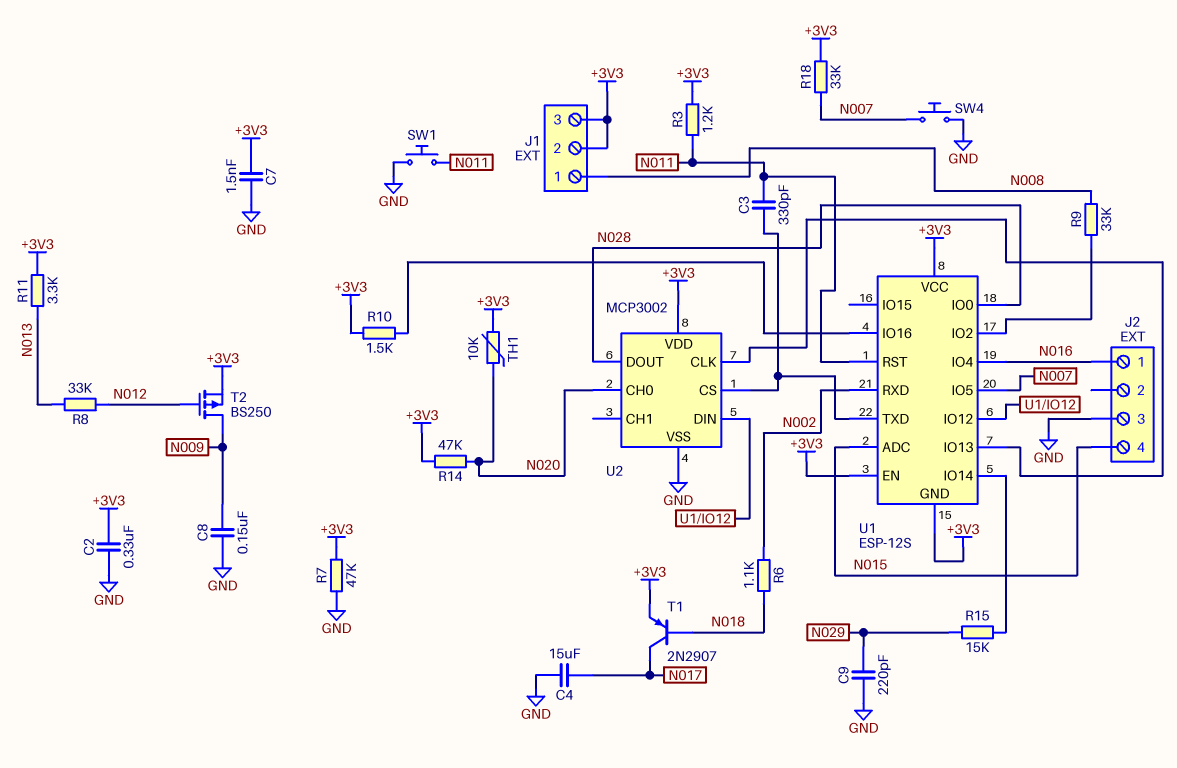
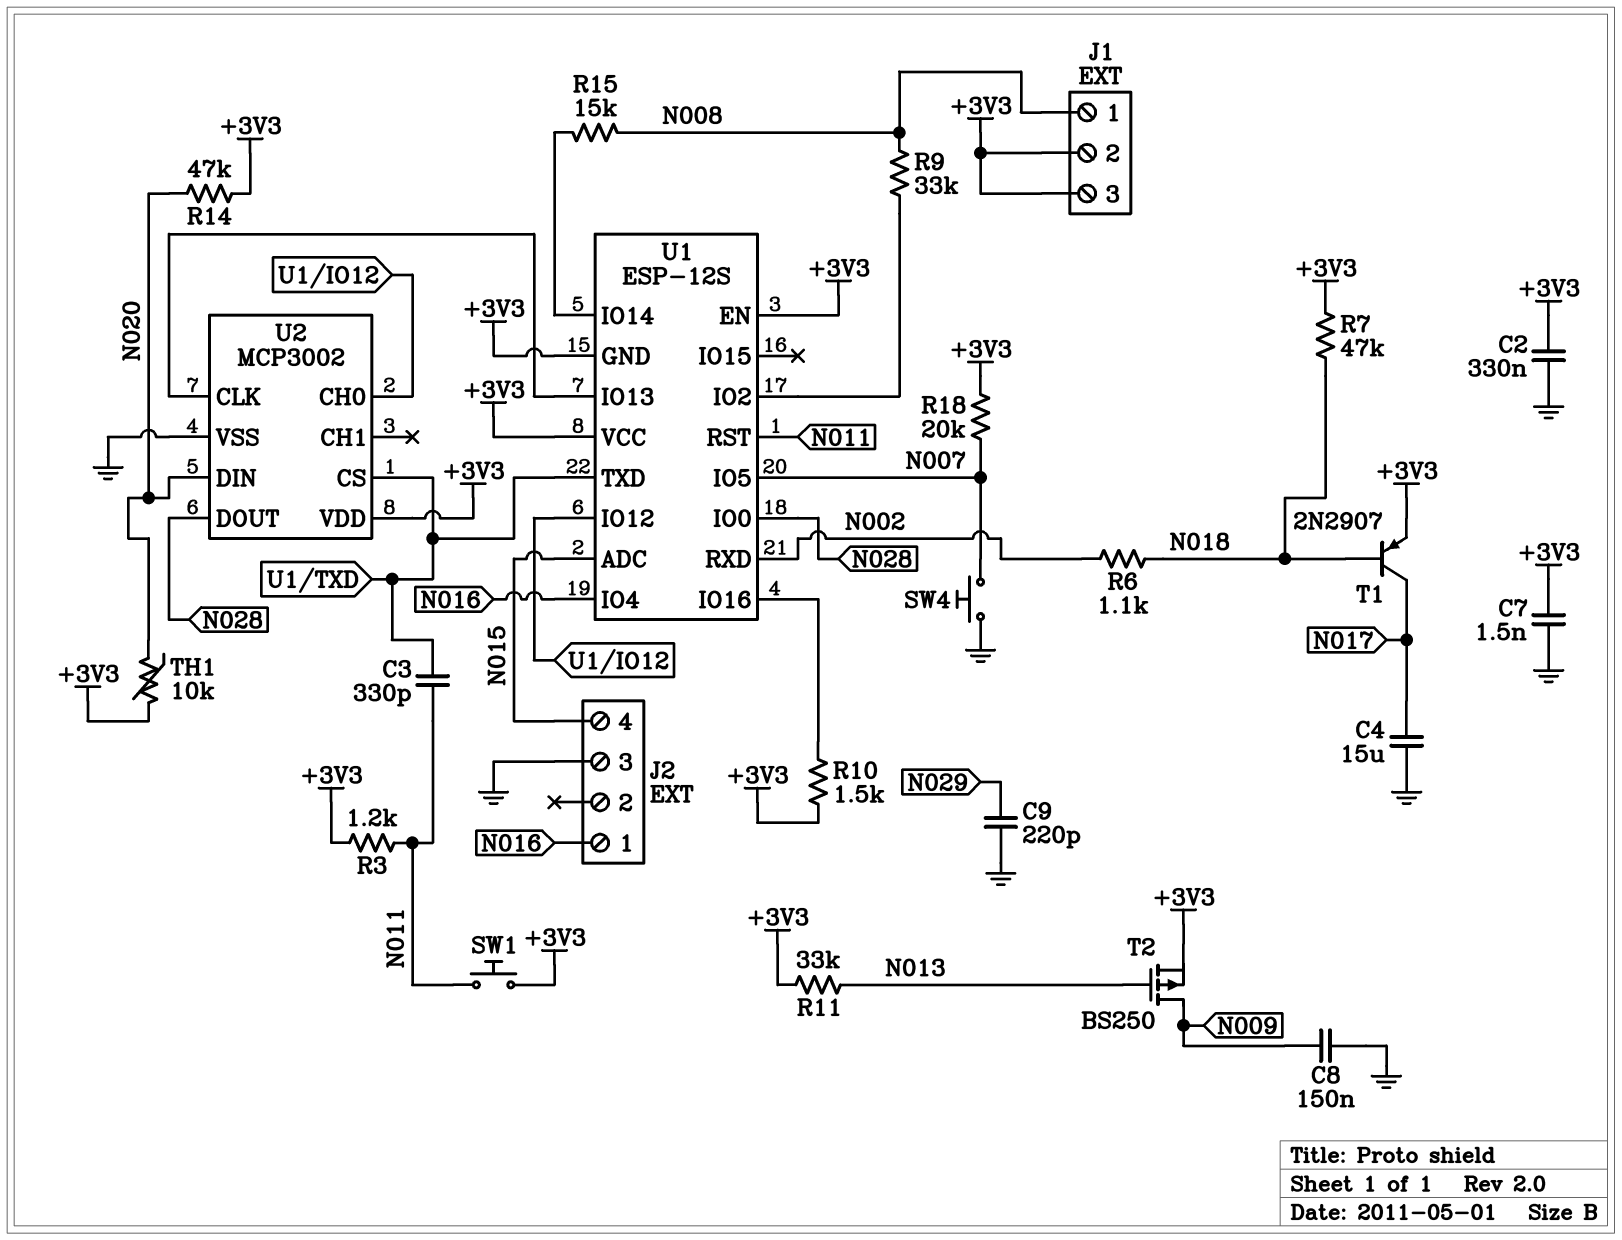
R7: 47k (+3V3, GND) -> 47k (+3V3, N018)
R8: 33k (N012, N013) -> none
R11: 3.3k (+3V3, N013) -> 33k (+3V3, N013)
R15: 15k (N029, U1/IO14) -> 15k (N008, U1/IO14)
R18: 33k (+3V3, N007) -> 20k (+3V3, N007)
SW1: button (GND, N011) -> button (+3V3, N011)
T2: PMOS BS250 (G N012, D N009, S +3V3) -> PMOS BS250 (G N013, D N009, S +3V3)
U2 pin CH0: N020 -> U1/IO12
U2 pin DIN: U1/IO12 -> N020

